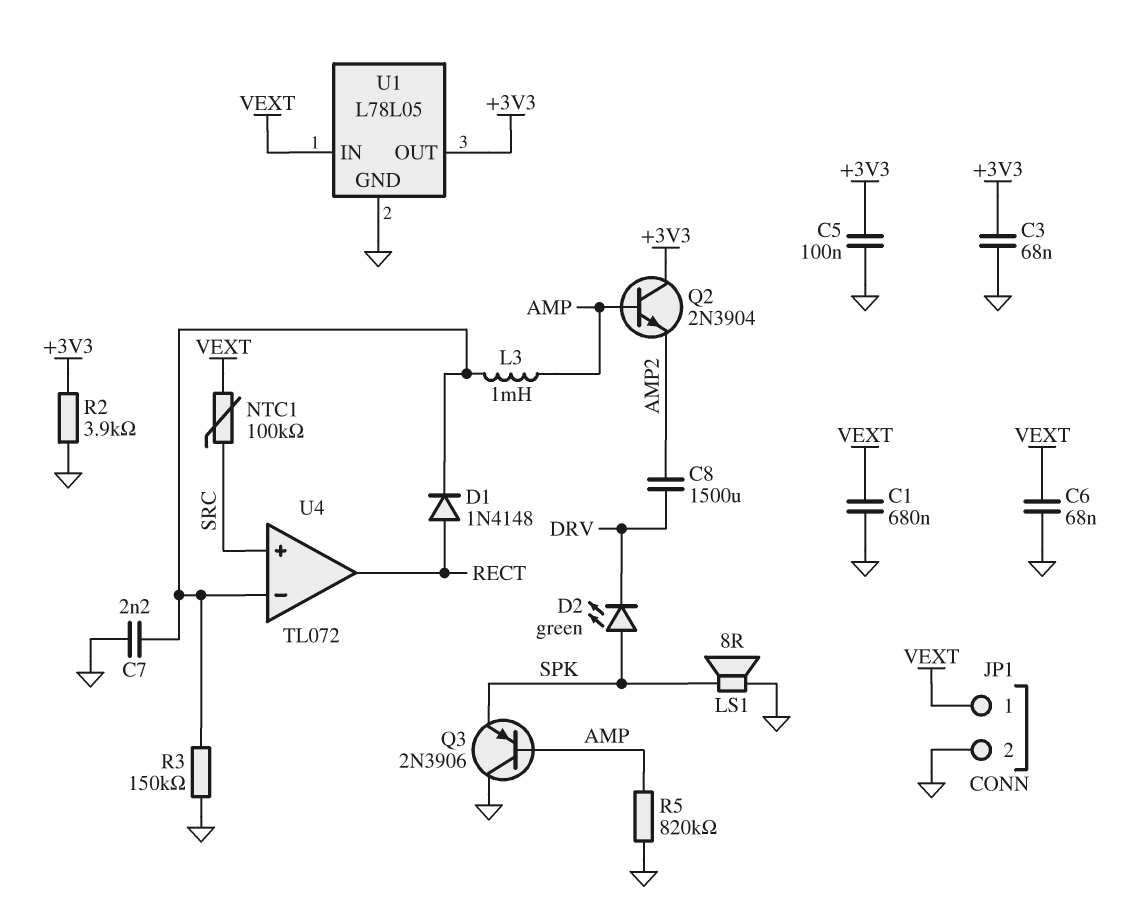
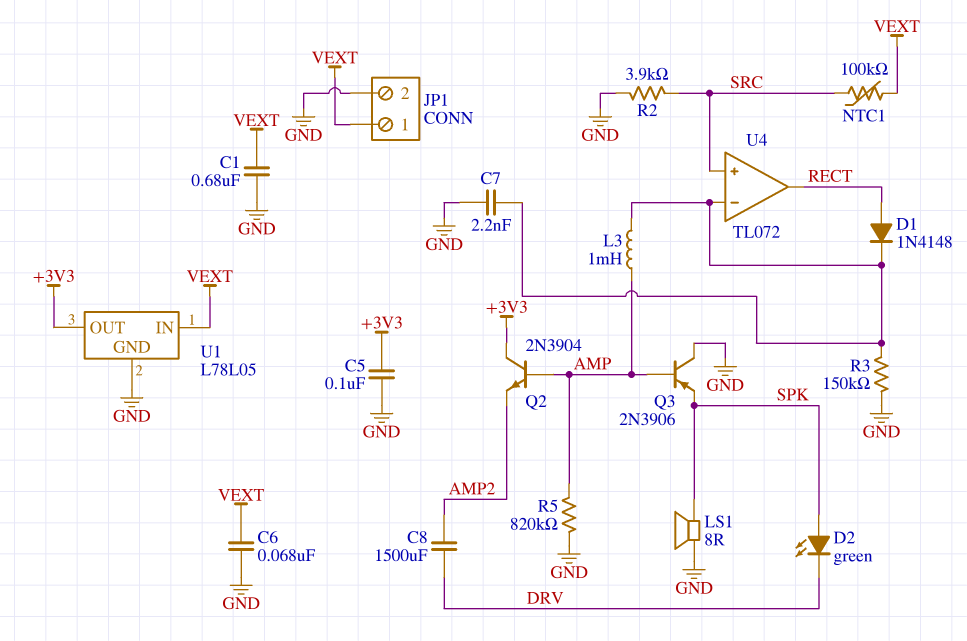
C3: 68nF (+3V3, GND) -> none
R2: 3.9k (+3V3, GND) -> 3.9k (GND, SRC)

